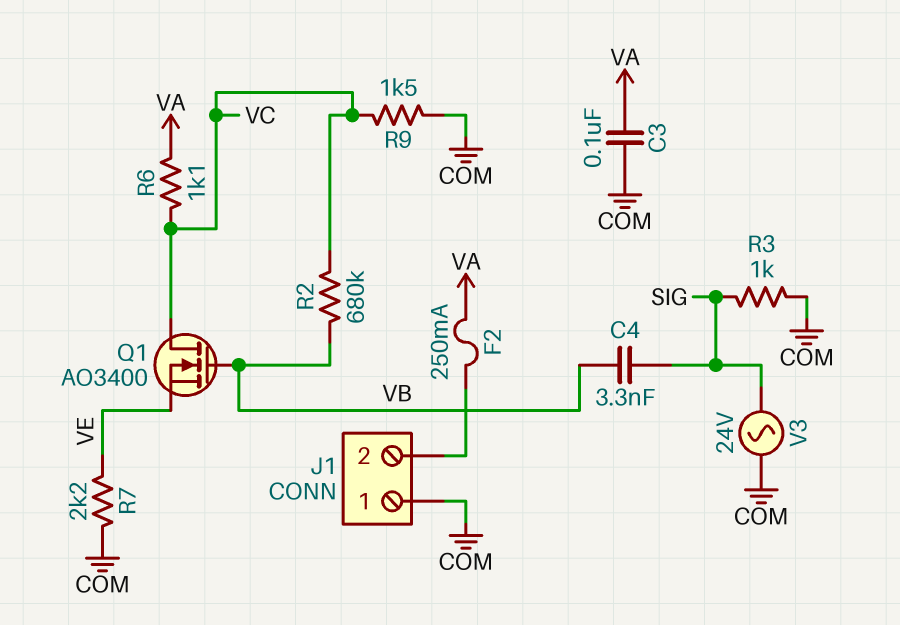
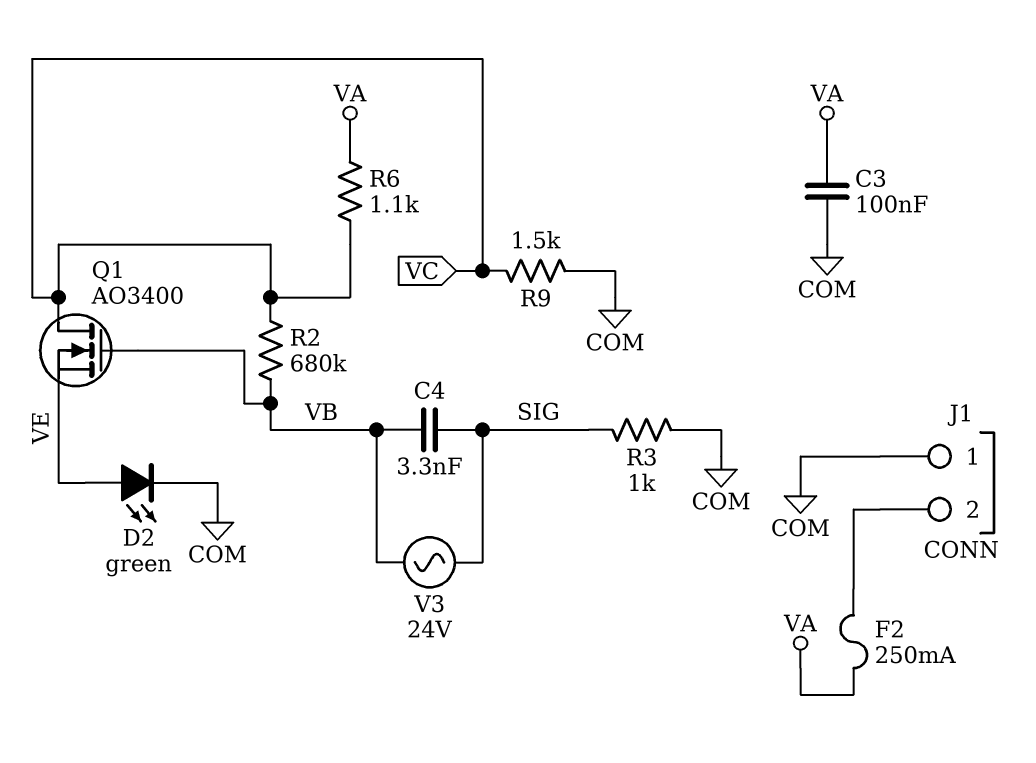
D2: none -> LED green (A VE, K COM)
R7: 2.2k (COM, VE) -> none
V3: AC 24V (COM, SIG) -> AC 24V (SIG, VB)

